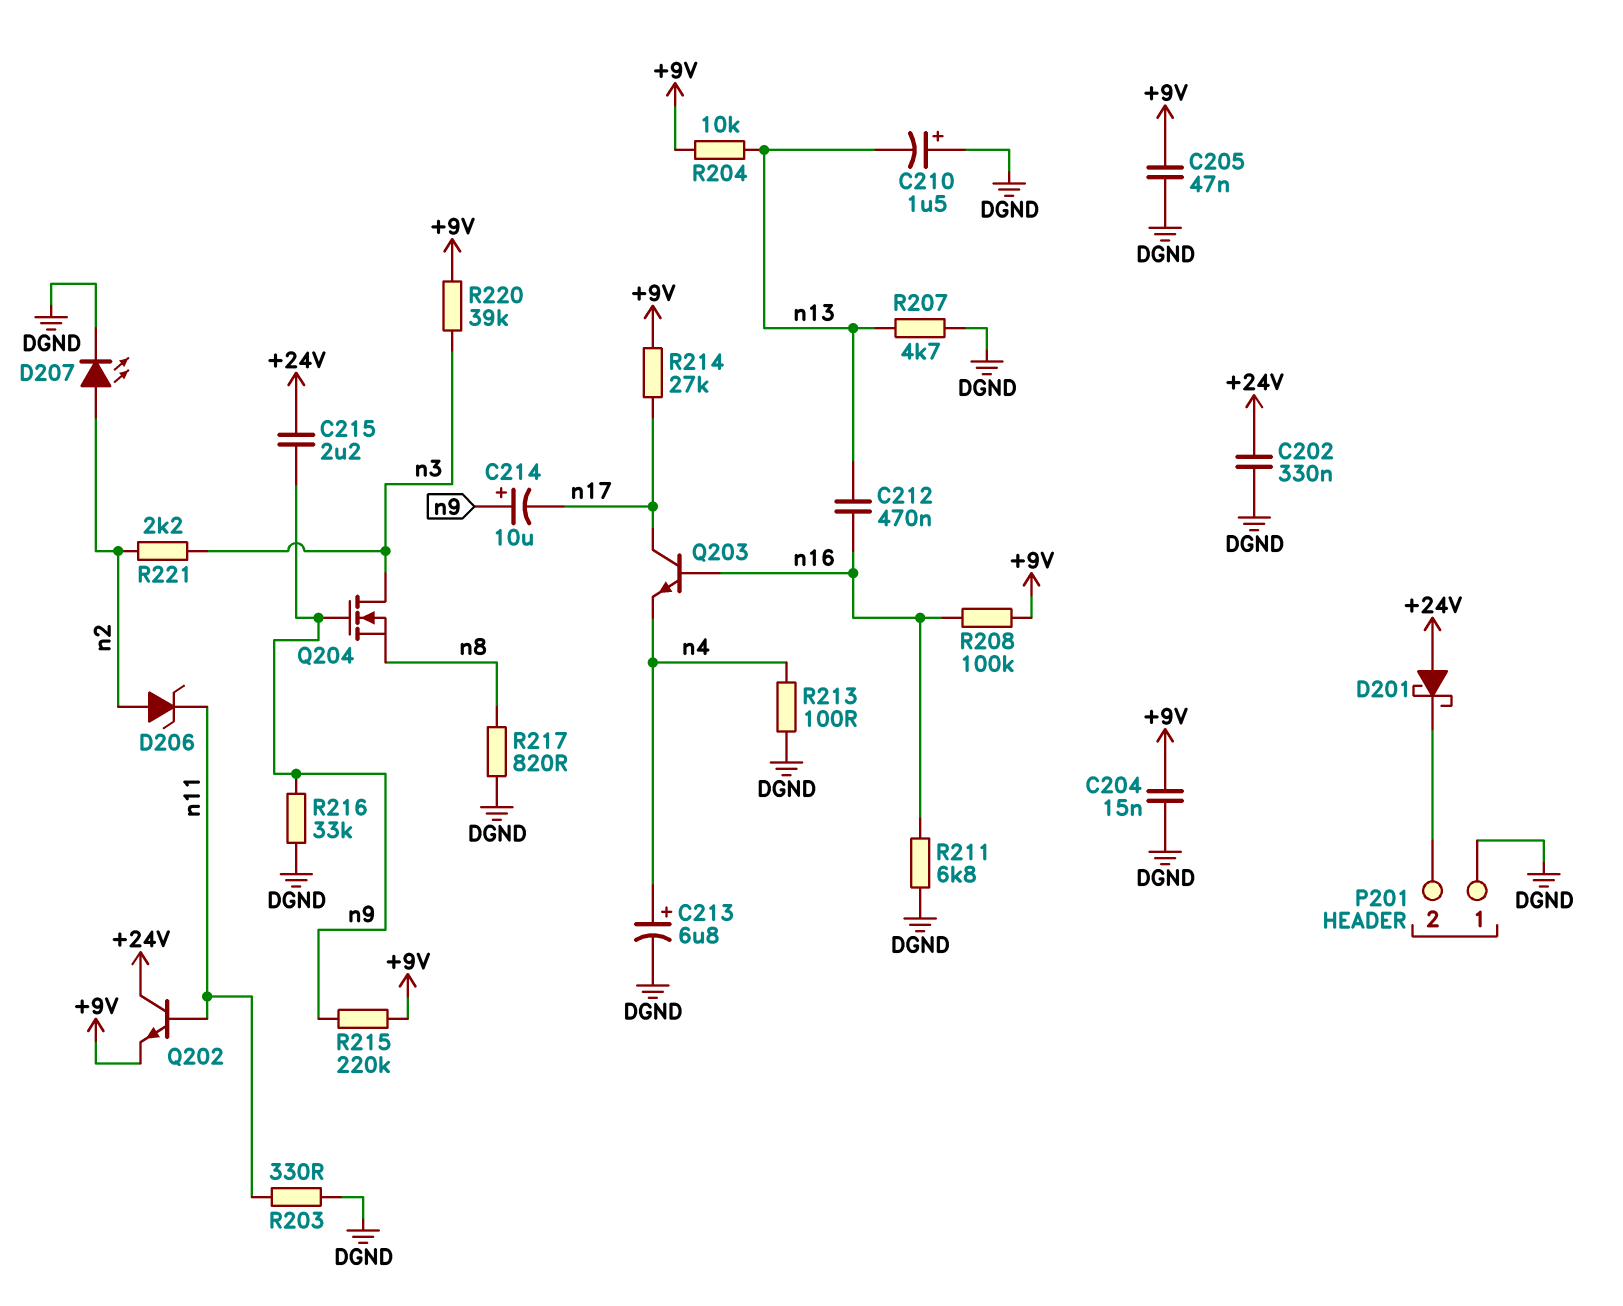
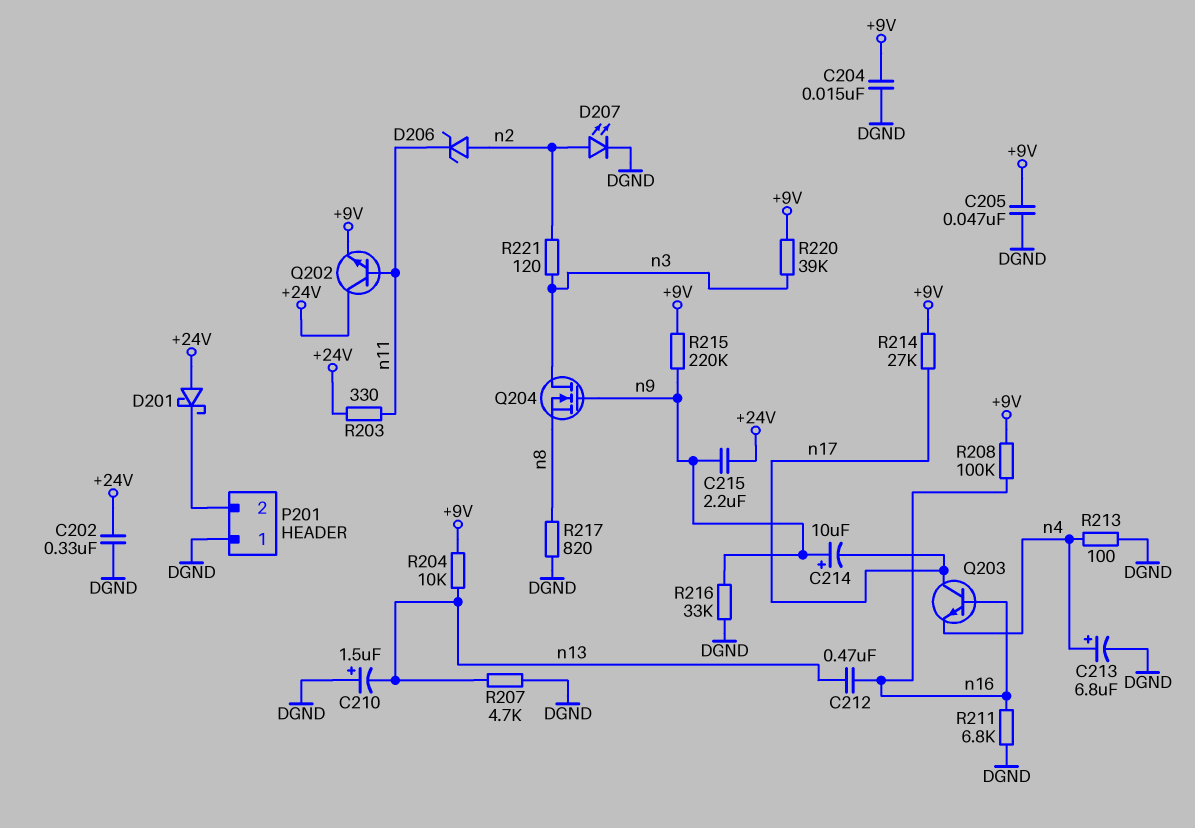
R203: 330 (DGND, n11) -> 330 (+24V, n11)
R221: 2.2k (n2, n3) -> 120 (n2, n3)

